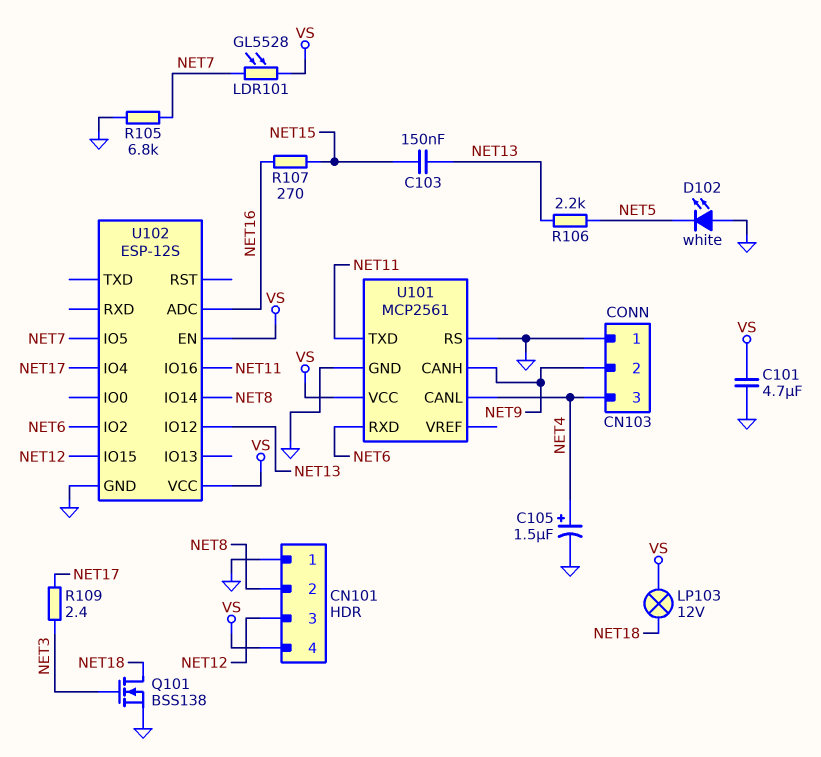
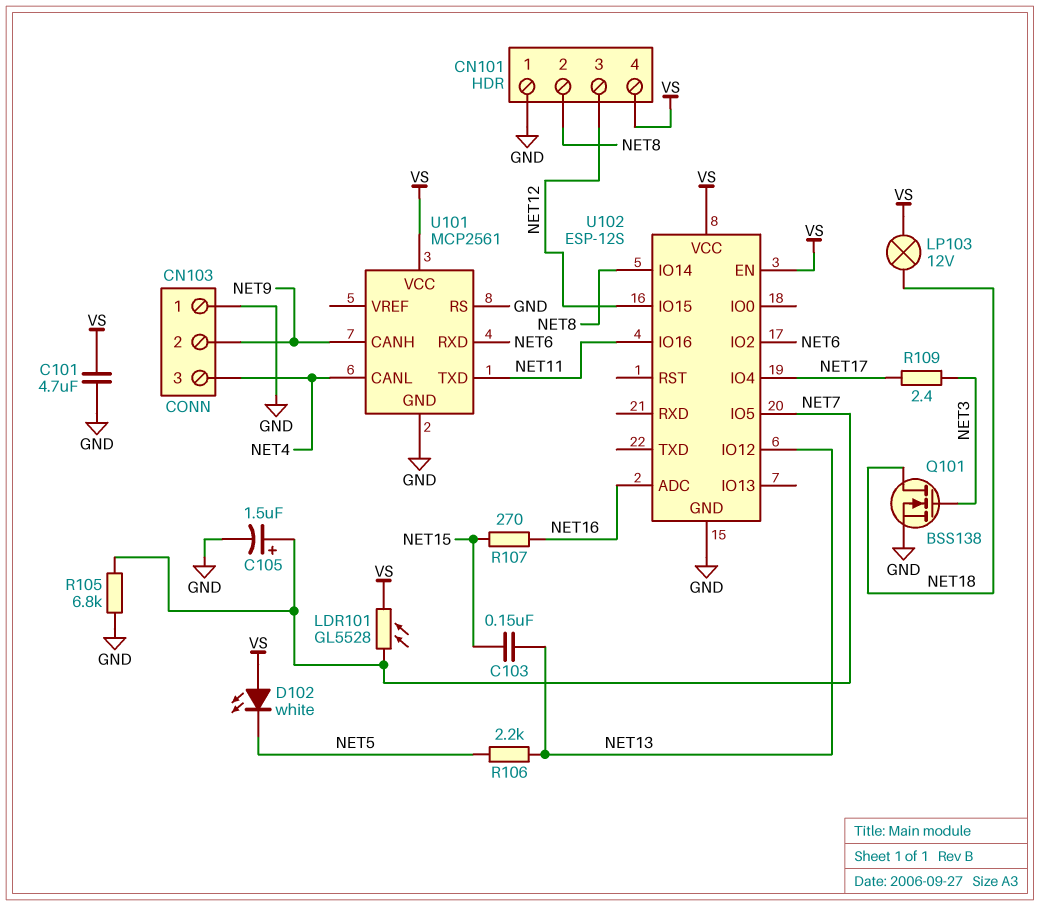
C105: 1.5uF (plus NET4, minus GND) -> 1.5uF (plus NET7, minus GND)
D102: LED white (A GND, K NET5) -> LED white (A VS, K NET5)

